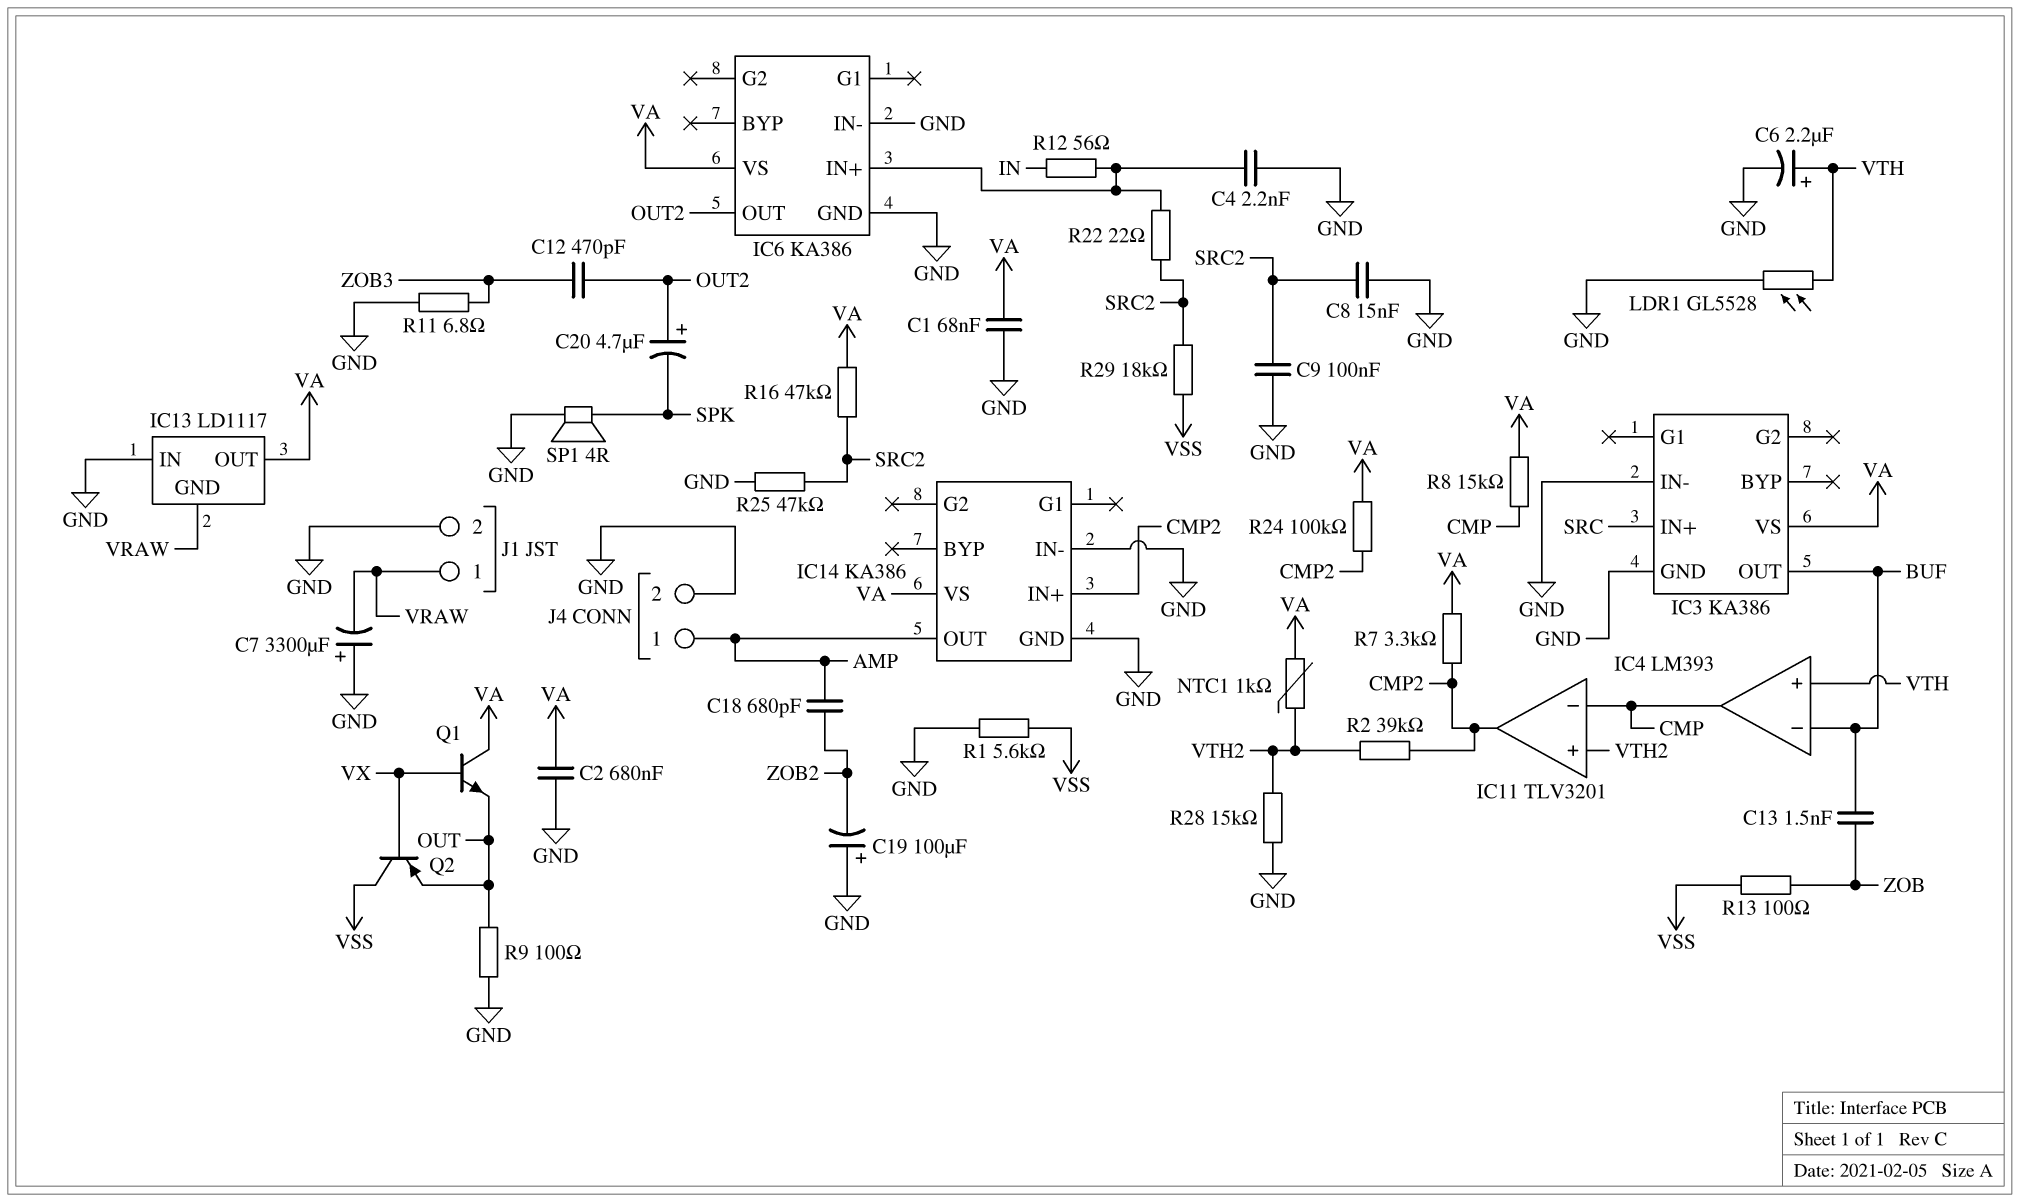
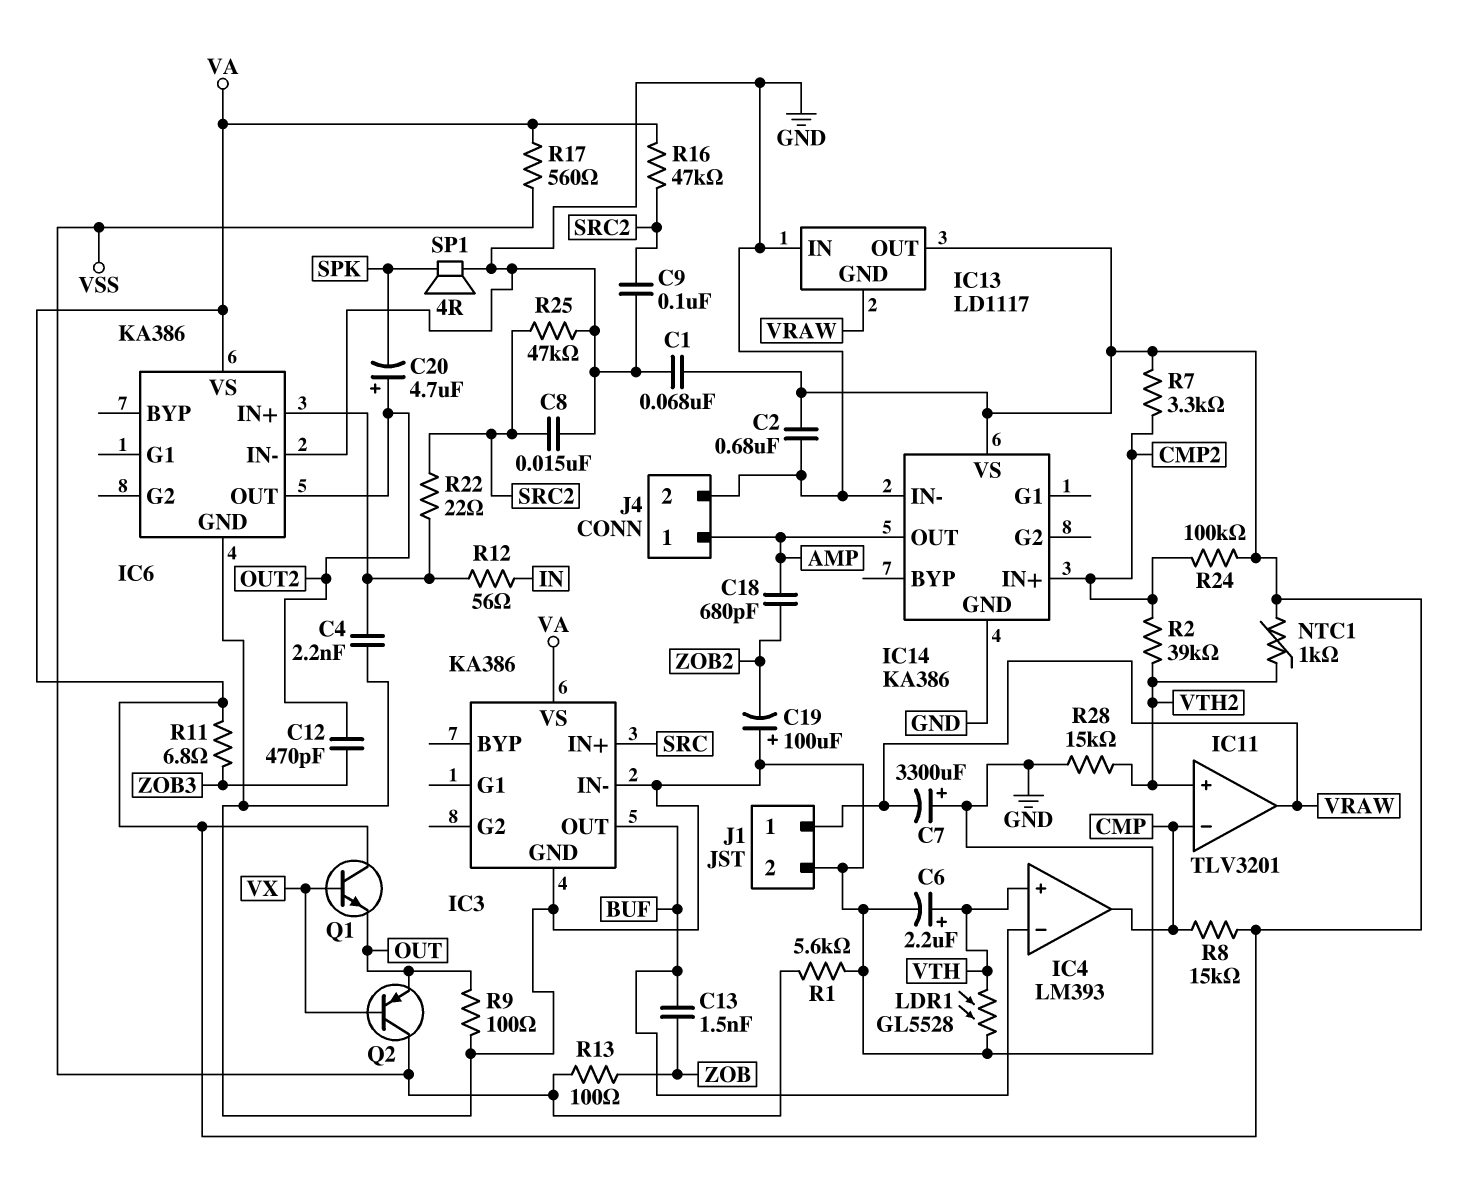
IC11 pin out: CMP2 -> VRAW
R11: 6.8 (GND, ZOB3) -> 6.8 (VA, ZOB3)
R17: none -> 560 (VA, VSS)
R29: 18k (SRC2, VSS) -> none

